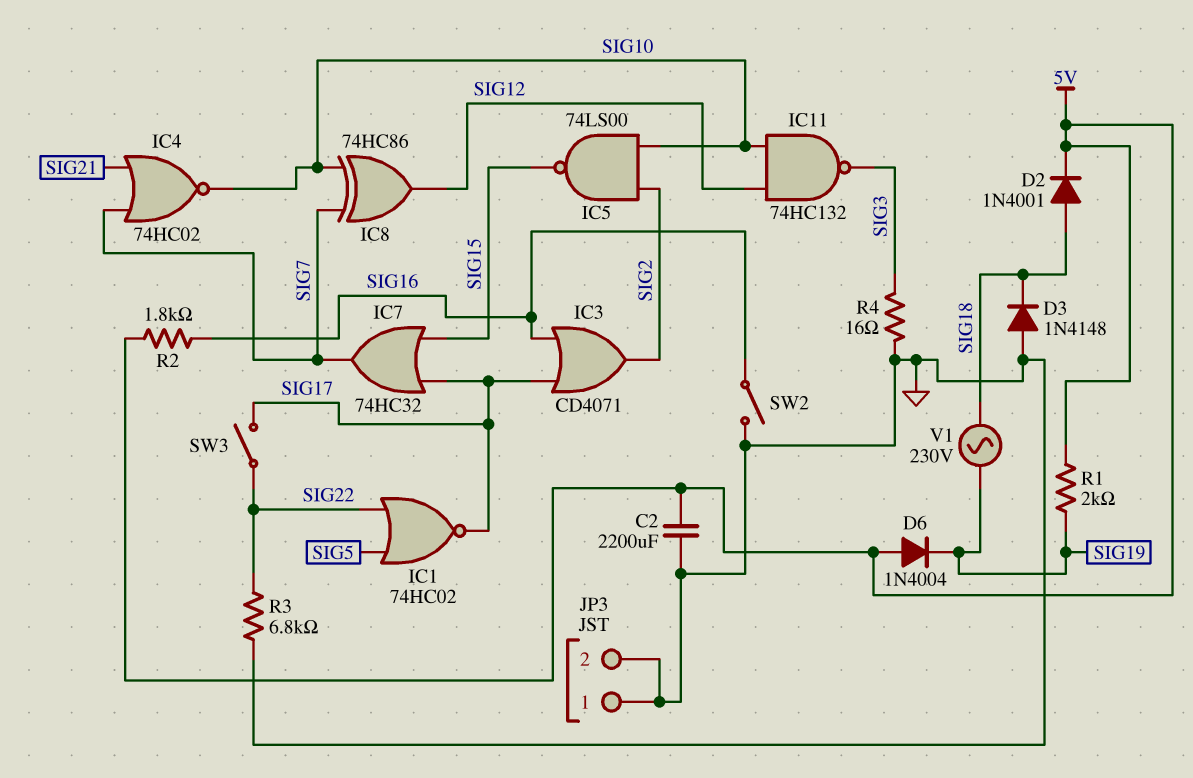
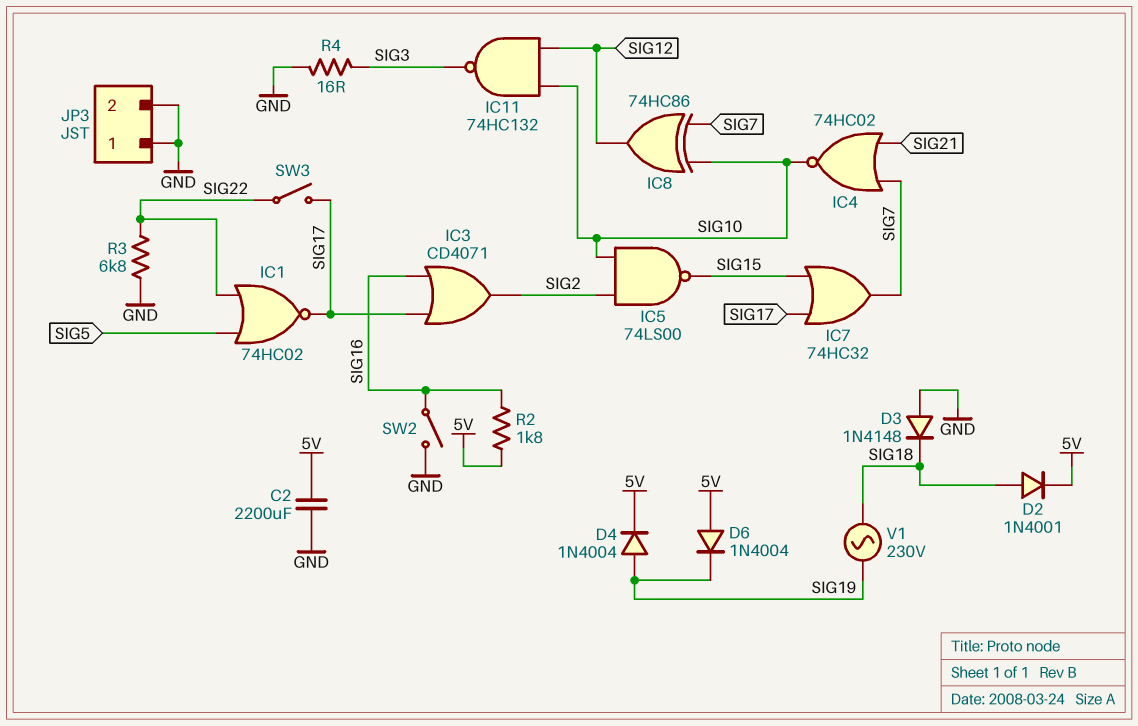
D4: none -> diode 1N4004 (A SIG19, K 5V)
R1: 2k (5V, SIG19) -> none

